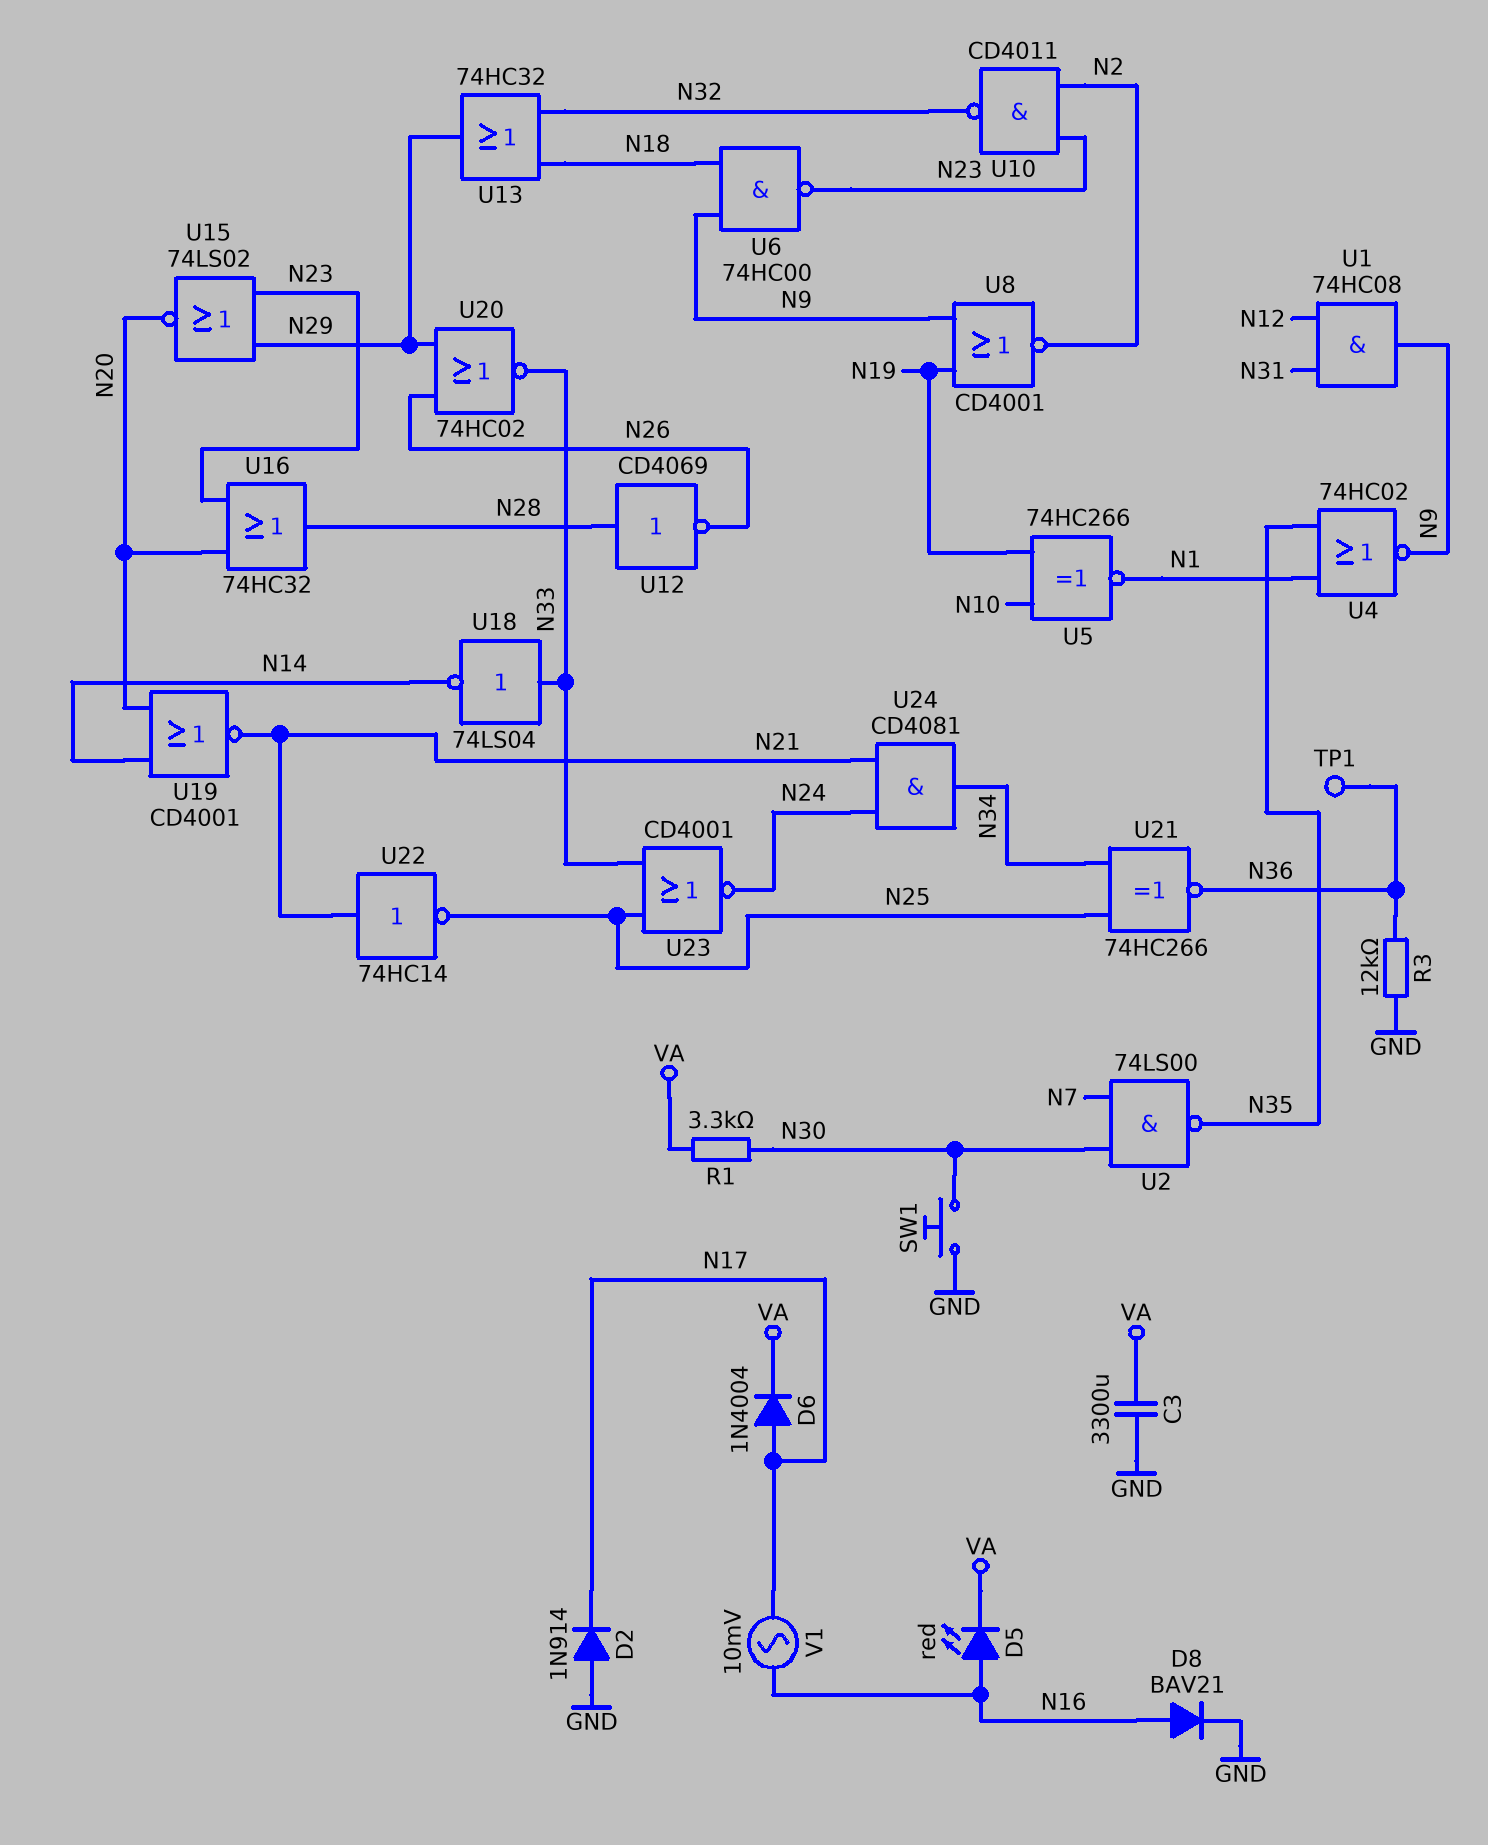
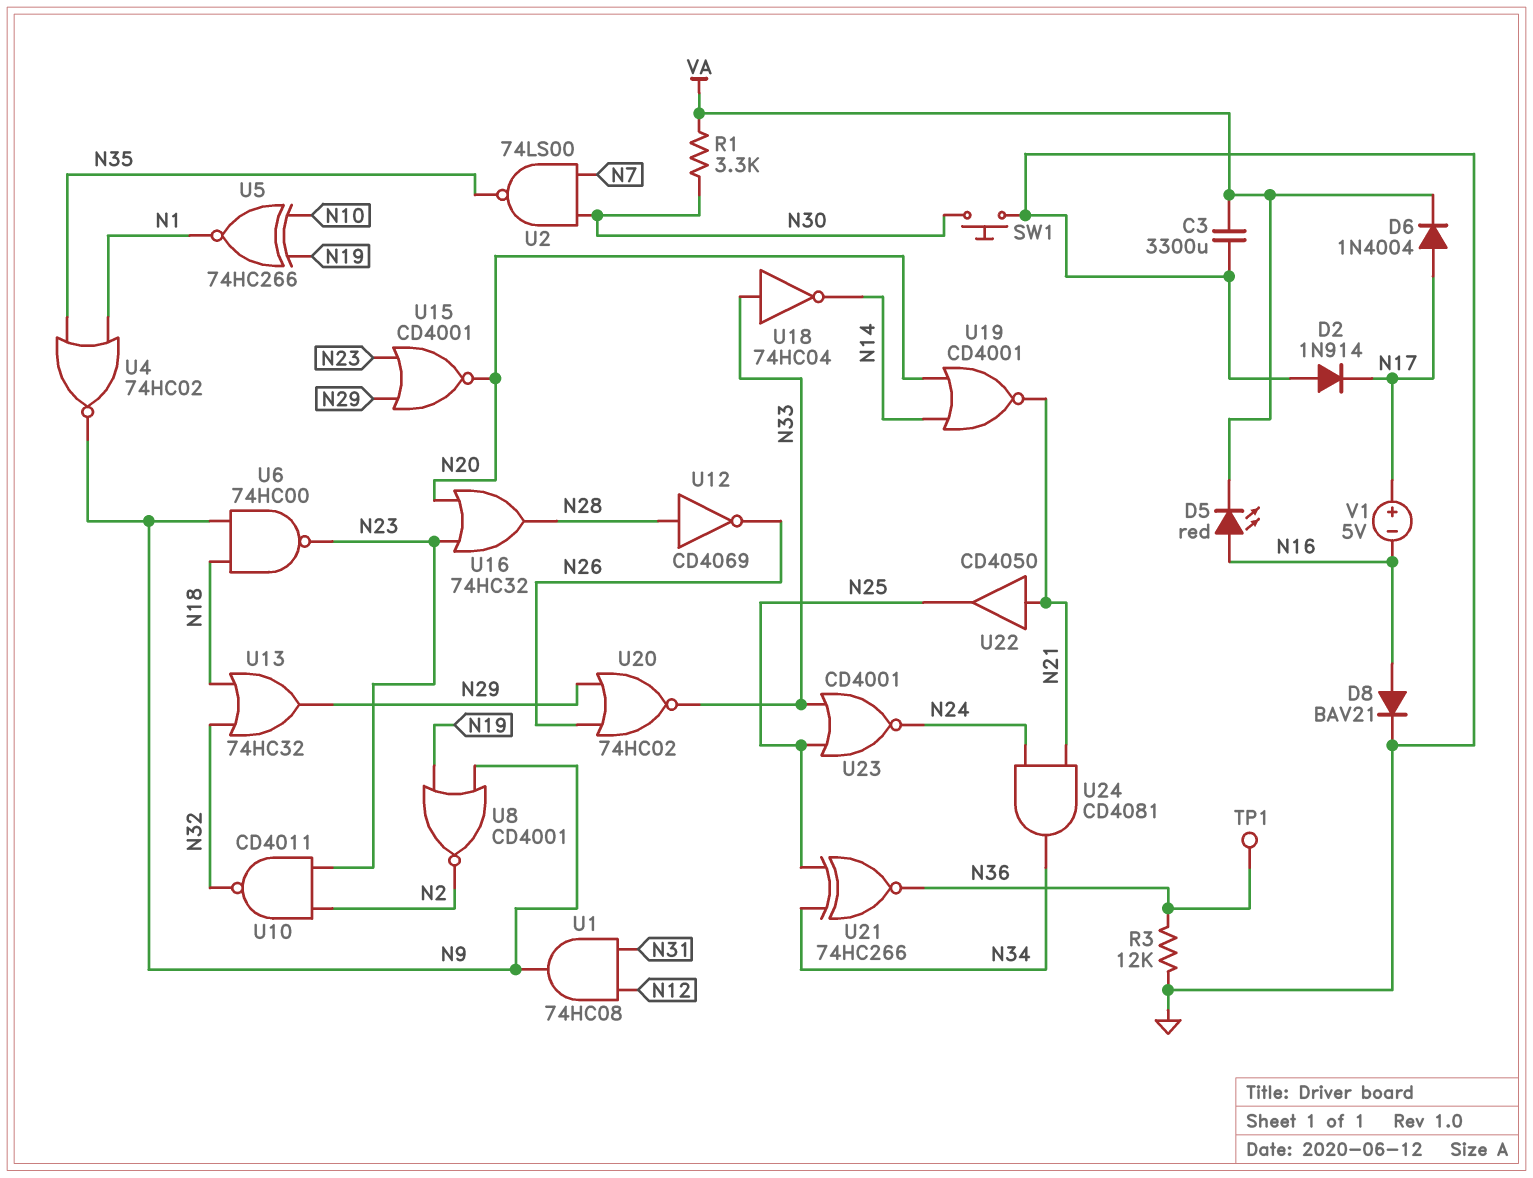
U15: NOR 74LS02 (in N23, in N29, out N20) -> NOR CD4001 (in N23, in N29, out N20)
U18: NOT 74LS04 (in N33, out N14) -> NOT 74HC04 (in N33, out N14)
U22: NOT 74HC14 (in N21, out N25) -> buffer CD4050 (in N21, out N25)
V1: AC 10mV (N16, N17) -> 5V (plus N17, minus N16)

